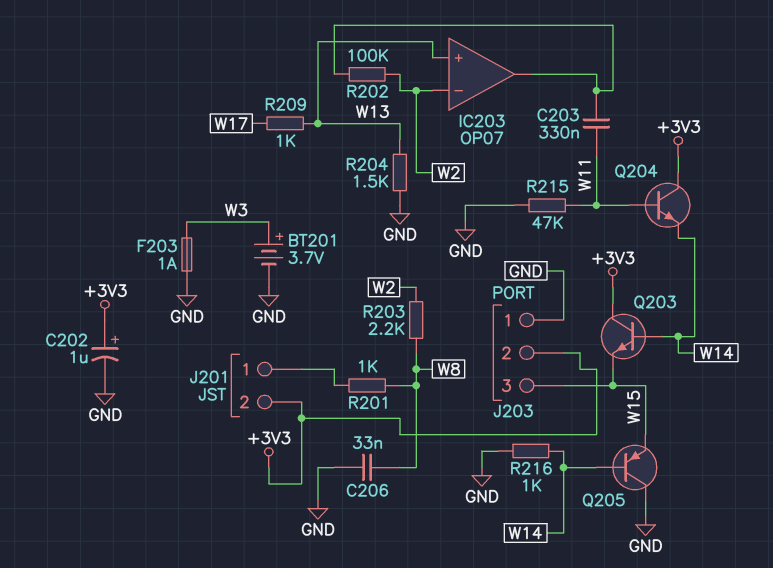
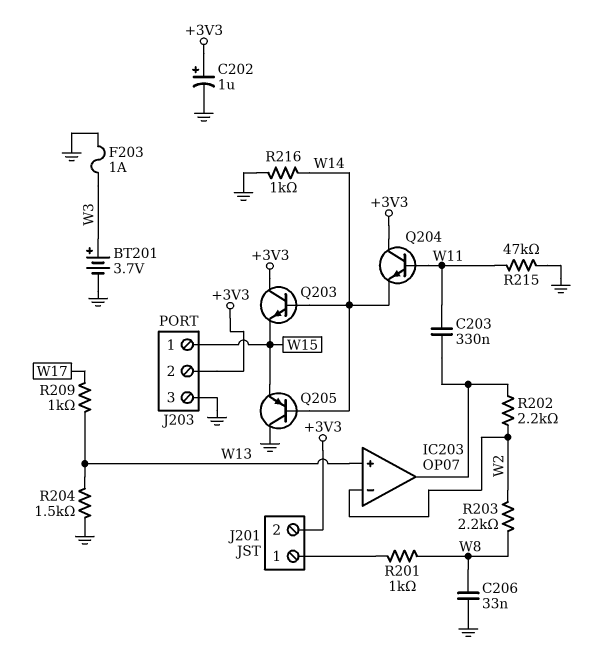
J203 pin 1: GND -> W15
J203 pin 3: W15 -> GND
R202: 100k (IC203/out, W2) -> 2.2k (IC203/out, W2)

